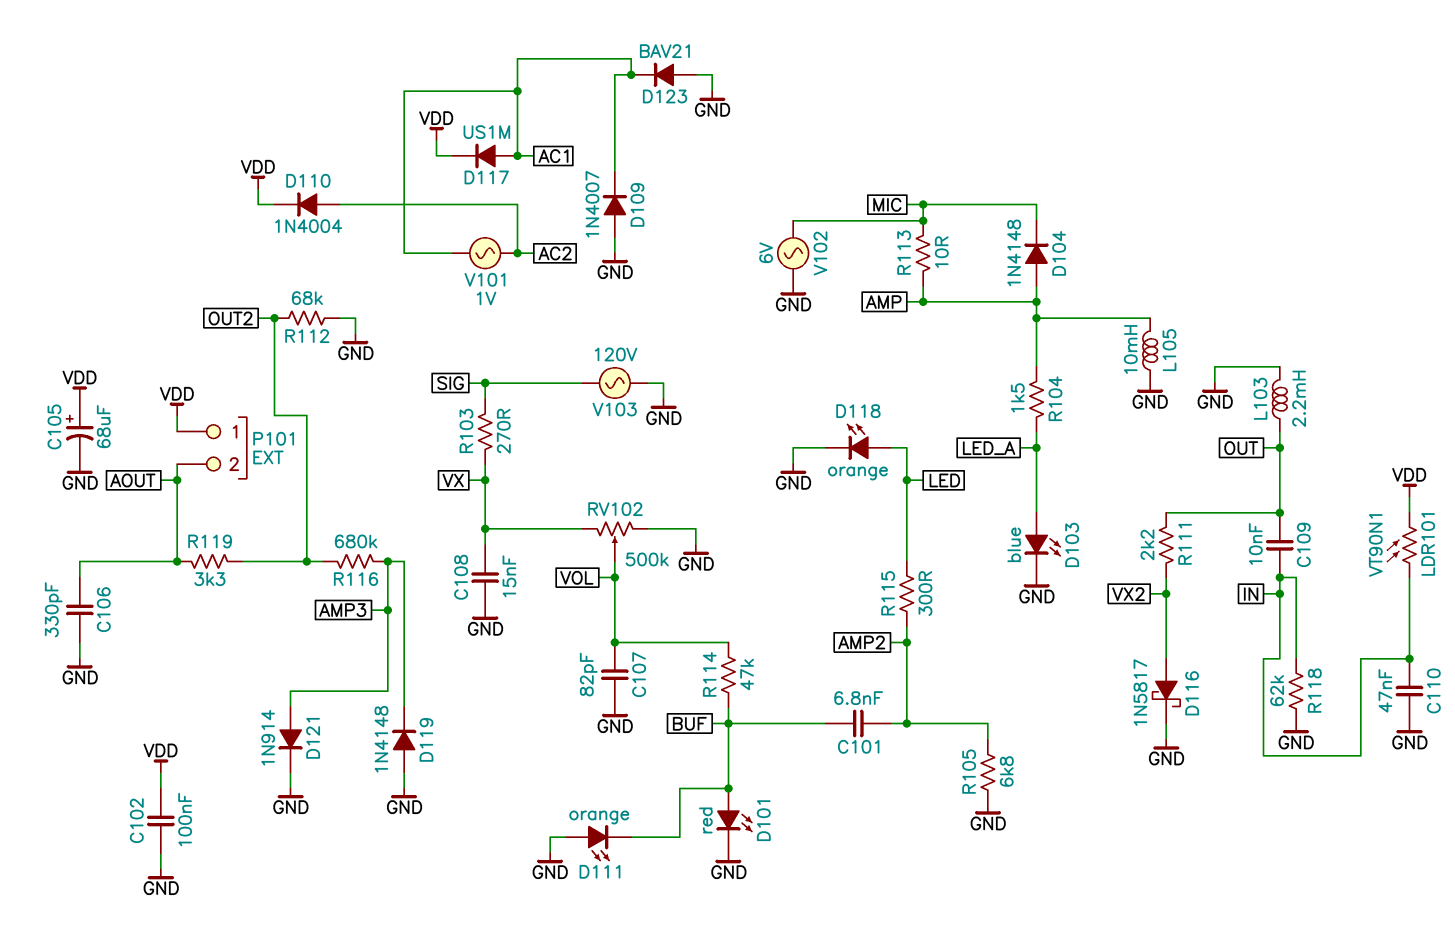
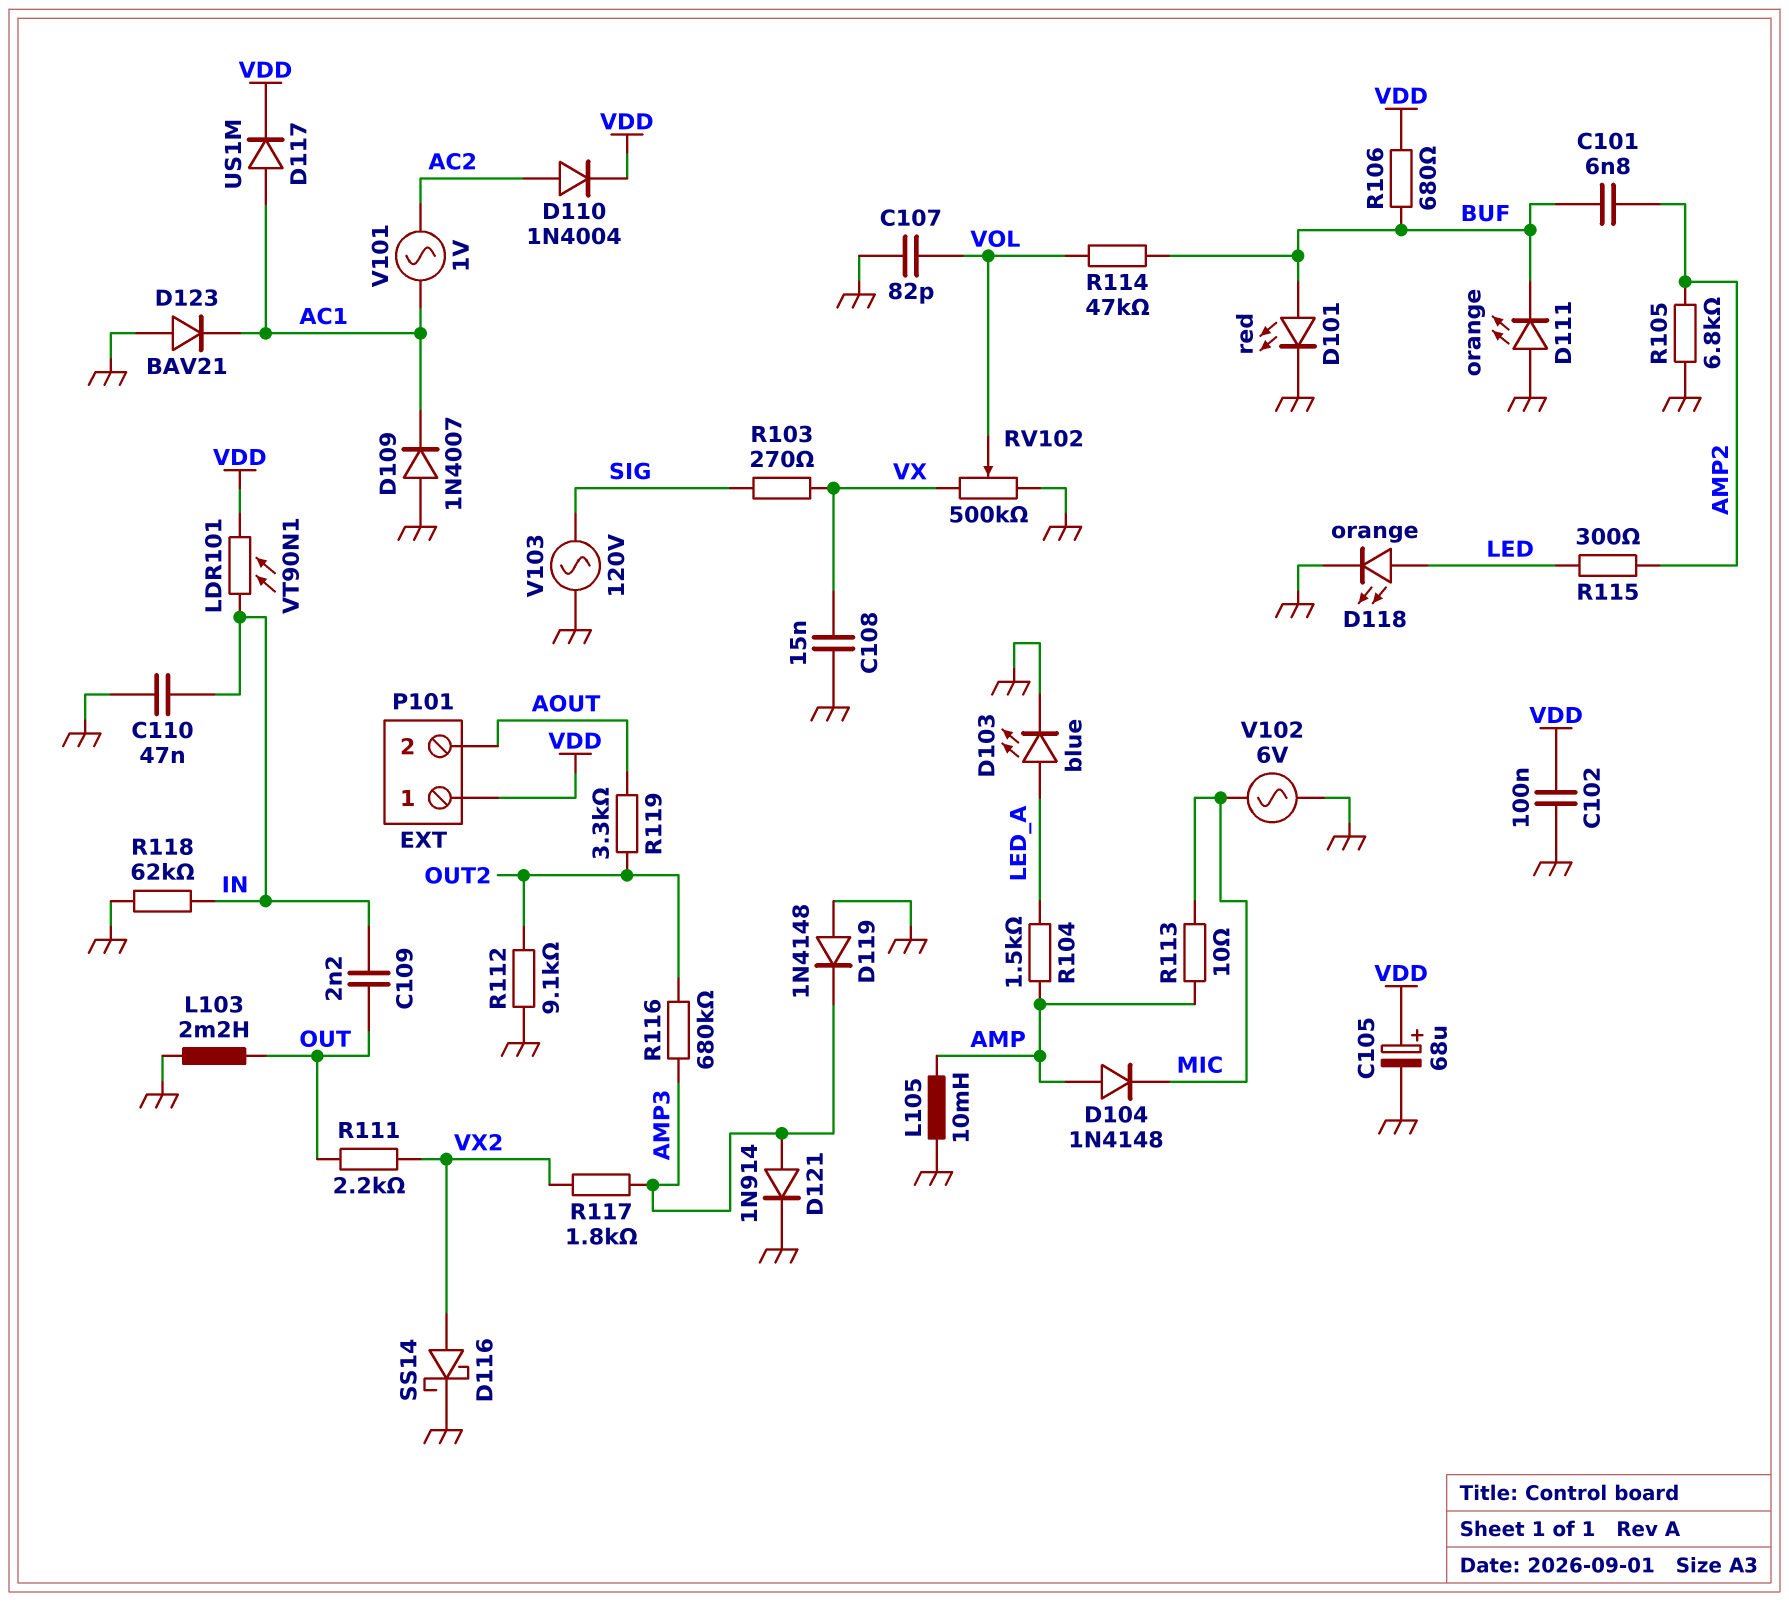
C106: 330pF (AOUT, GND) -> none
C109: 10nF (IN, OUT) -> 2.2nF (IN, OUT)
D116: schottky 1N5817 (A VX2, K GND) -> schottky SS14 (A VX2, K GND)
R106: none -> 680 (BUF, VDD)
R112: 68k (GND, OUT2) -> 9.1k (GND, OUT2)
R117: none -> 1.8k (AMP3, VX2)

